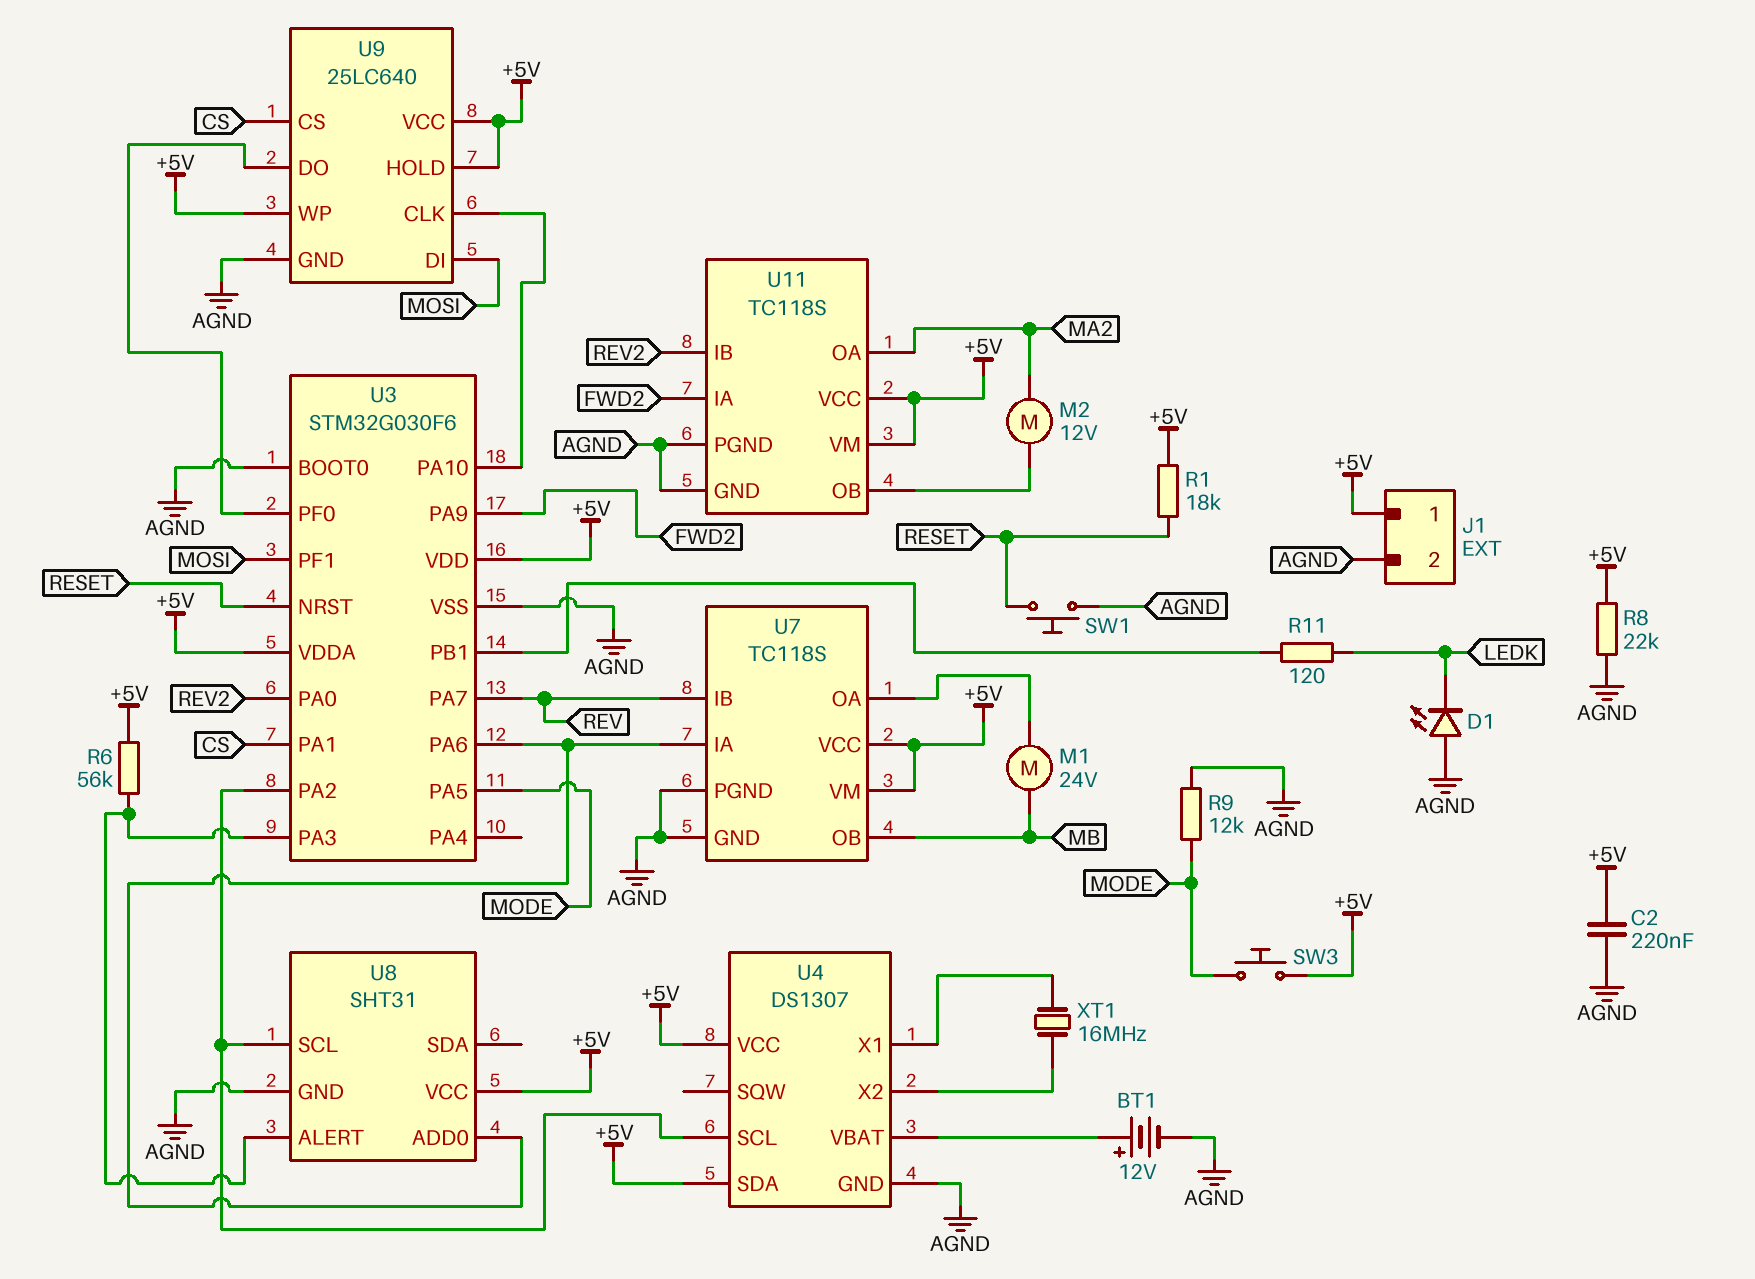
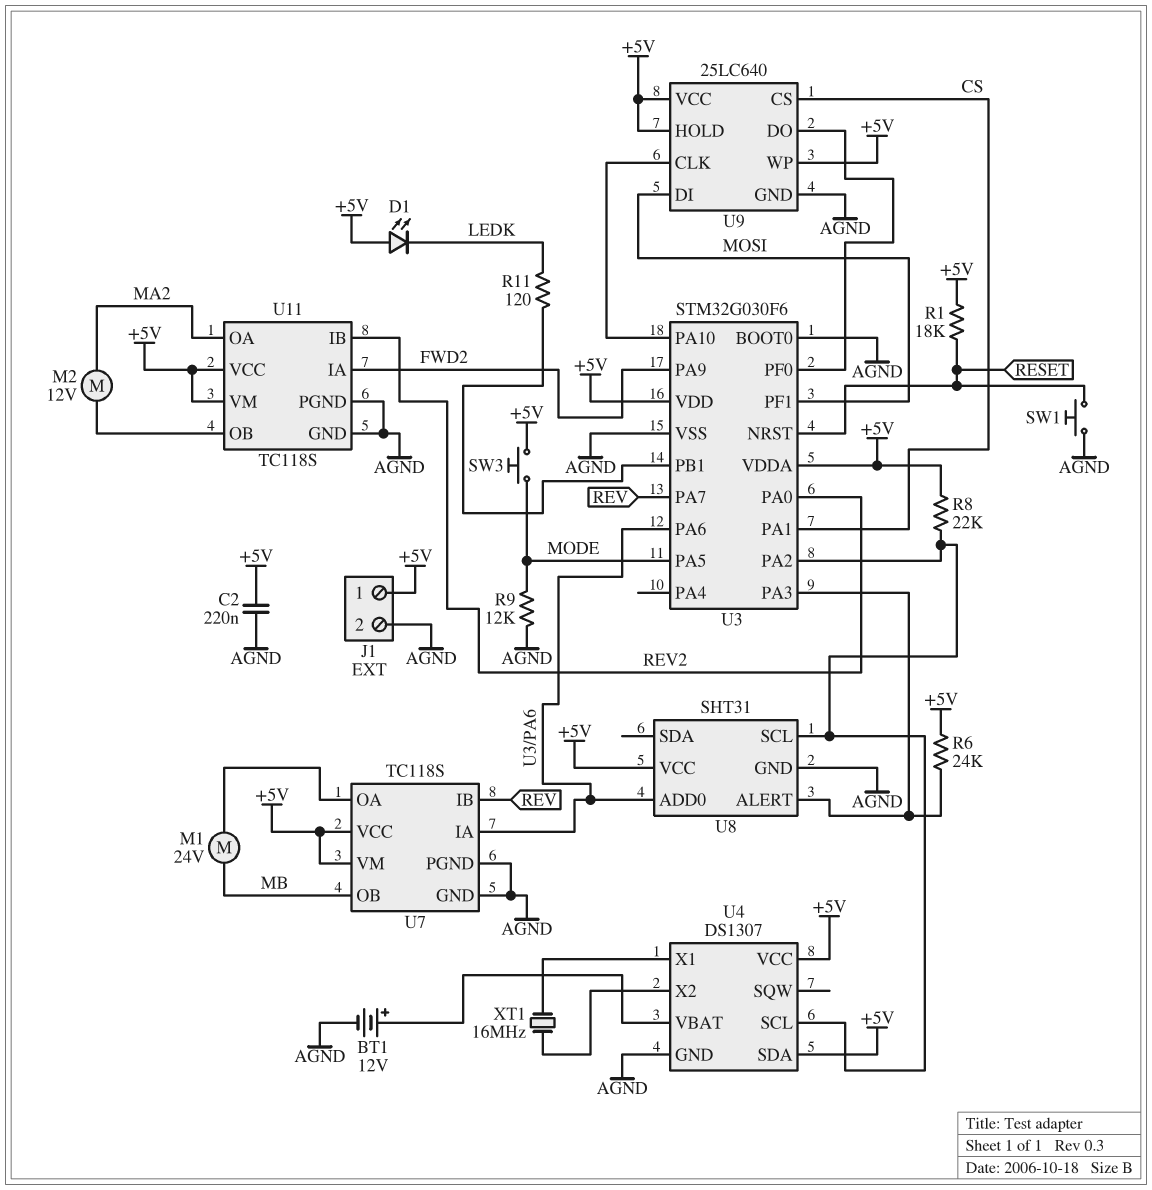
D1: LED (A AGND, K LEDK) -> LED (A +5V, K LEDK)
R6: 56k (+5V, U3/PA3) -> 24k (+5V, U3/PA3)
R8: 22k (+5V, AGND) -> 22k (+5V, U3/PA2)

